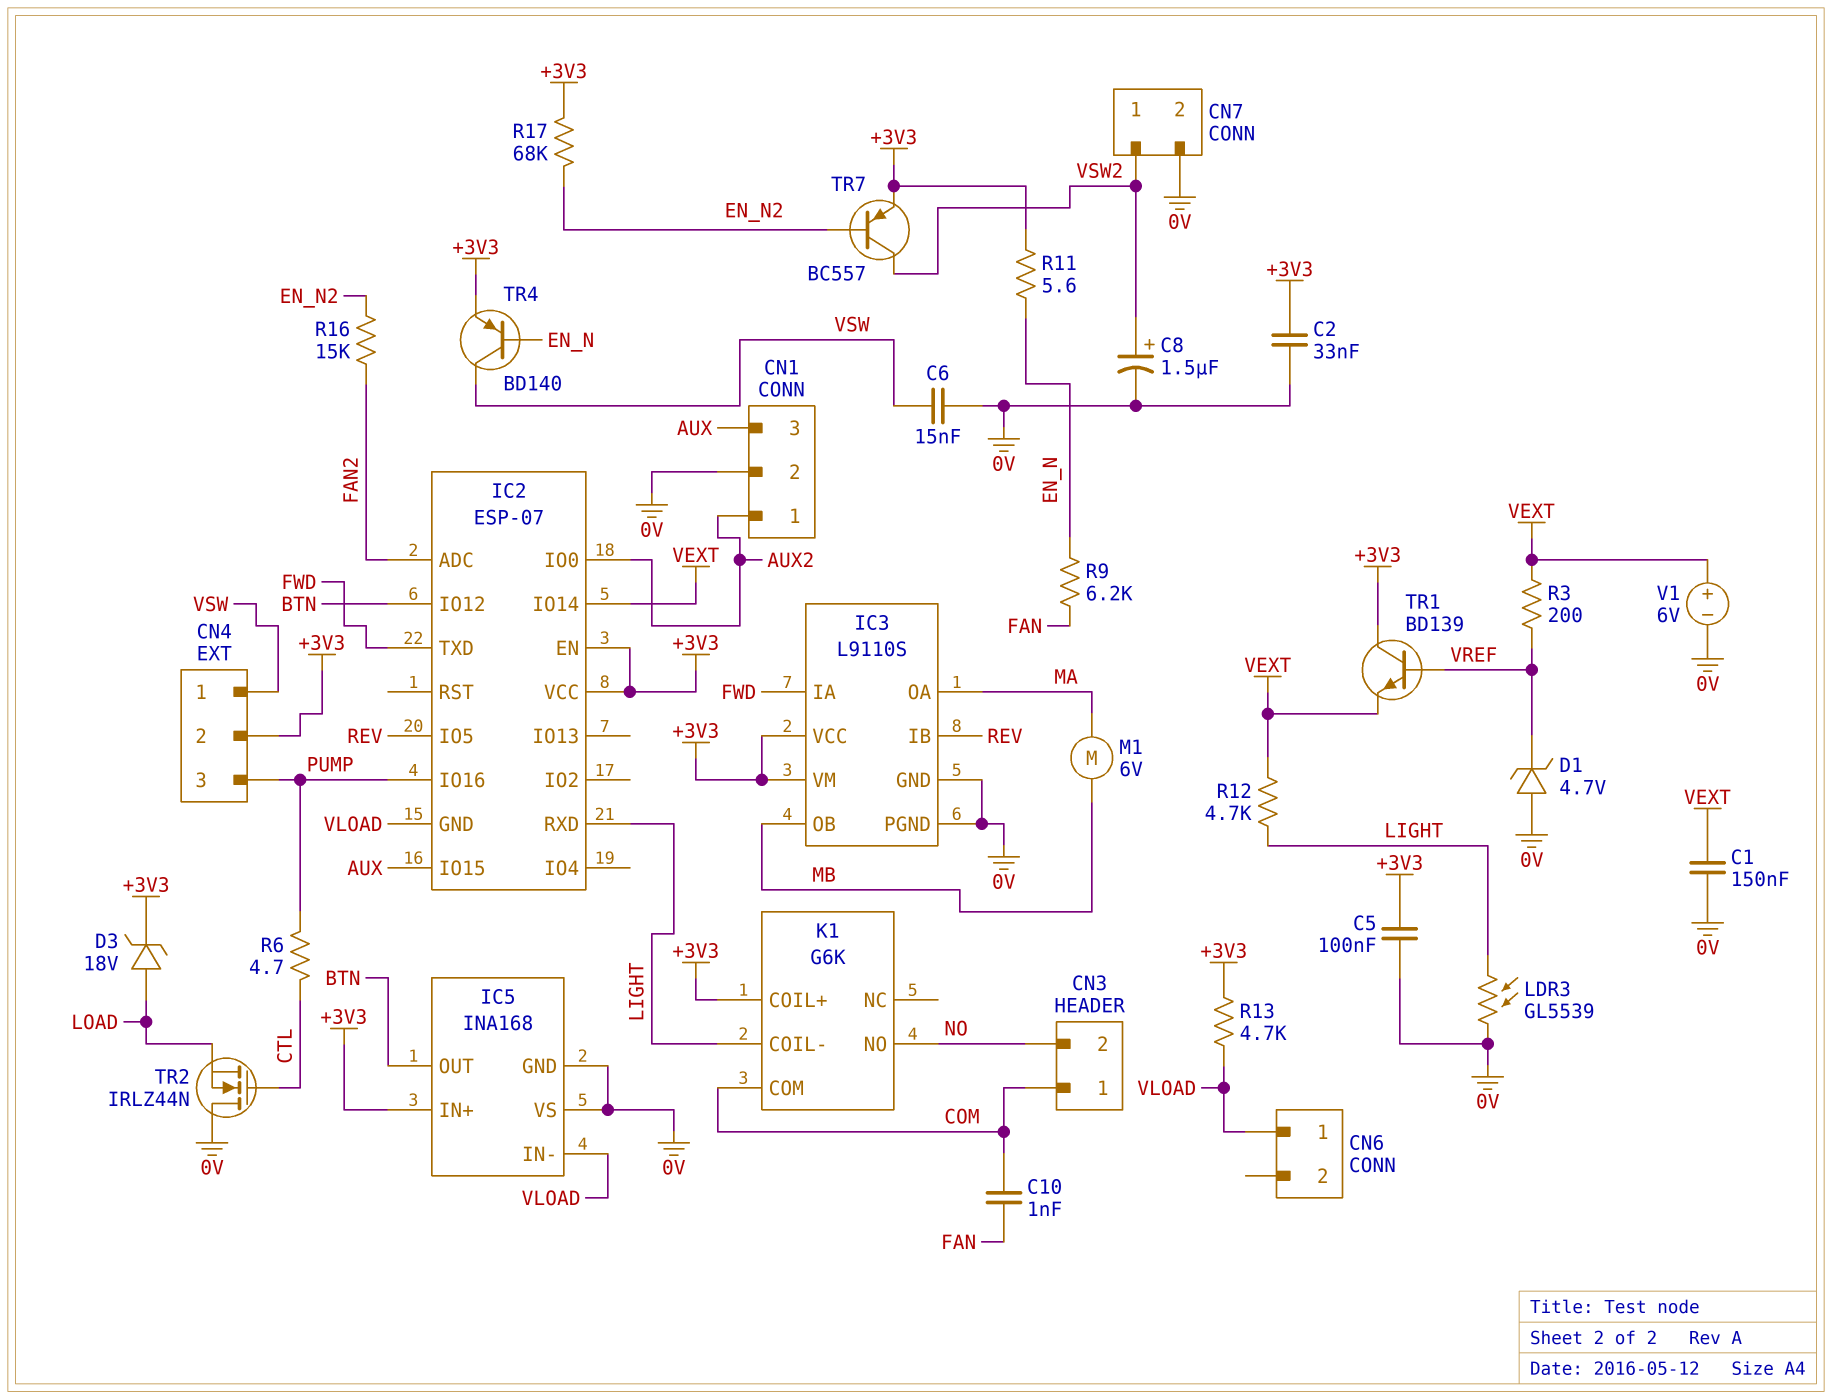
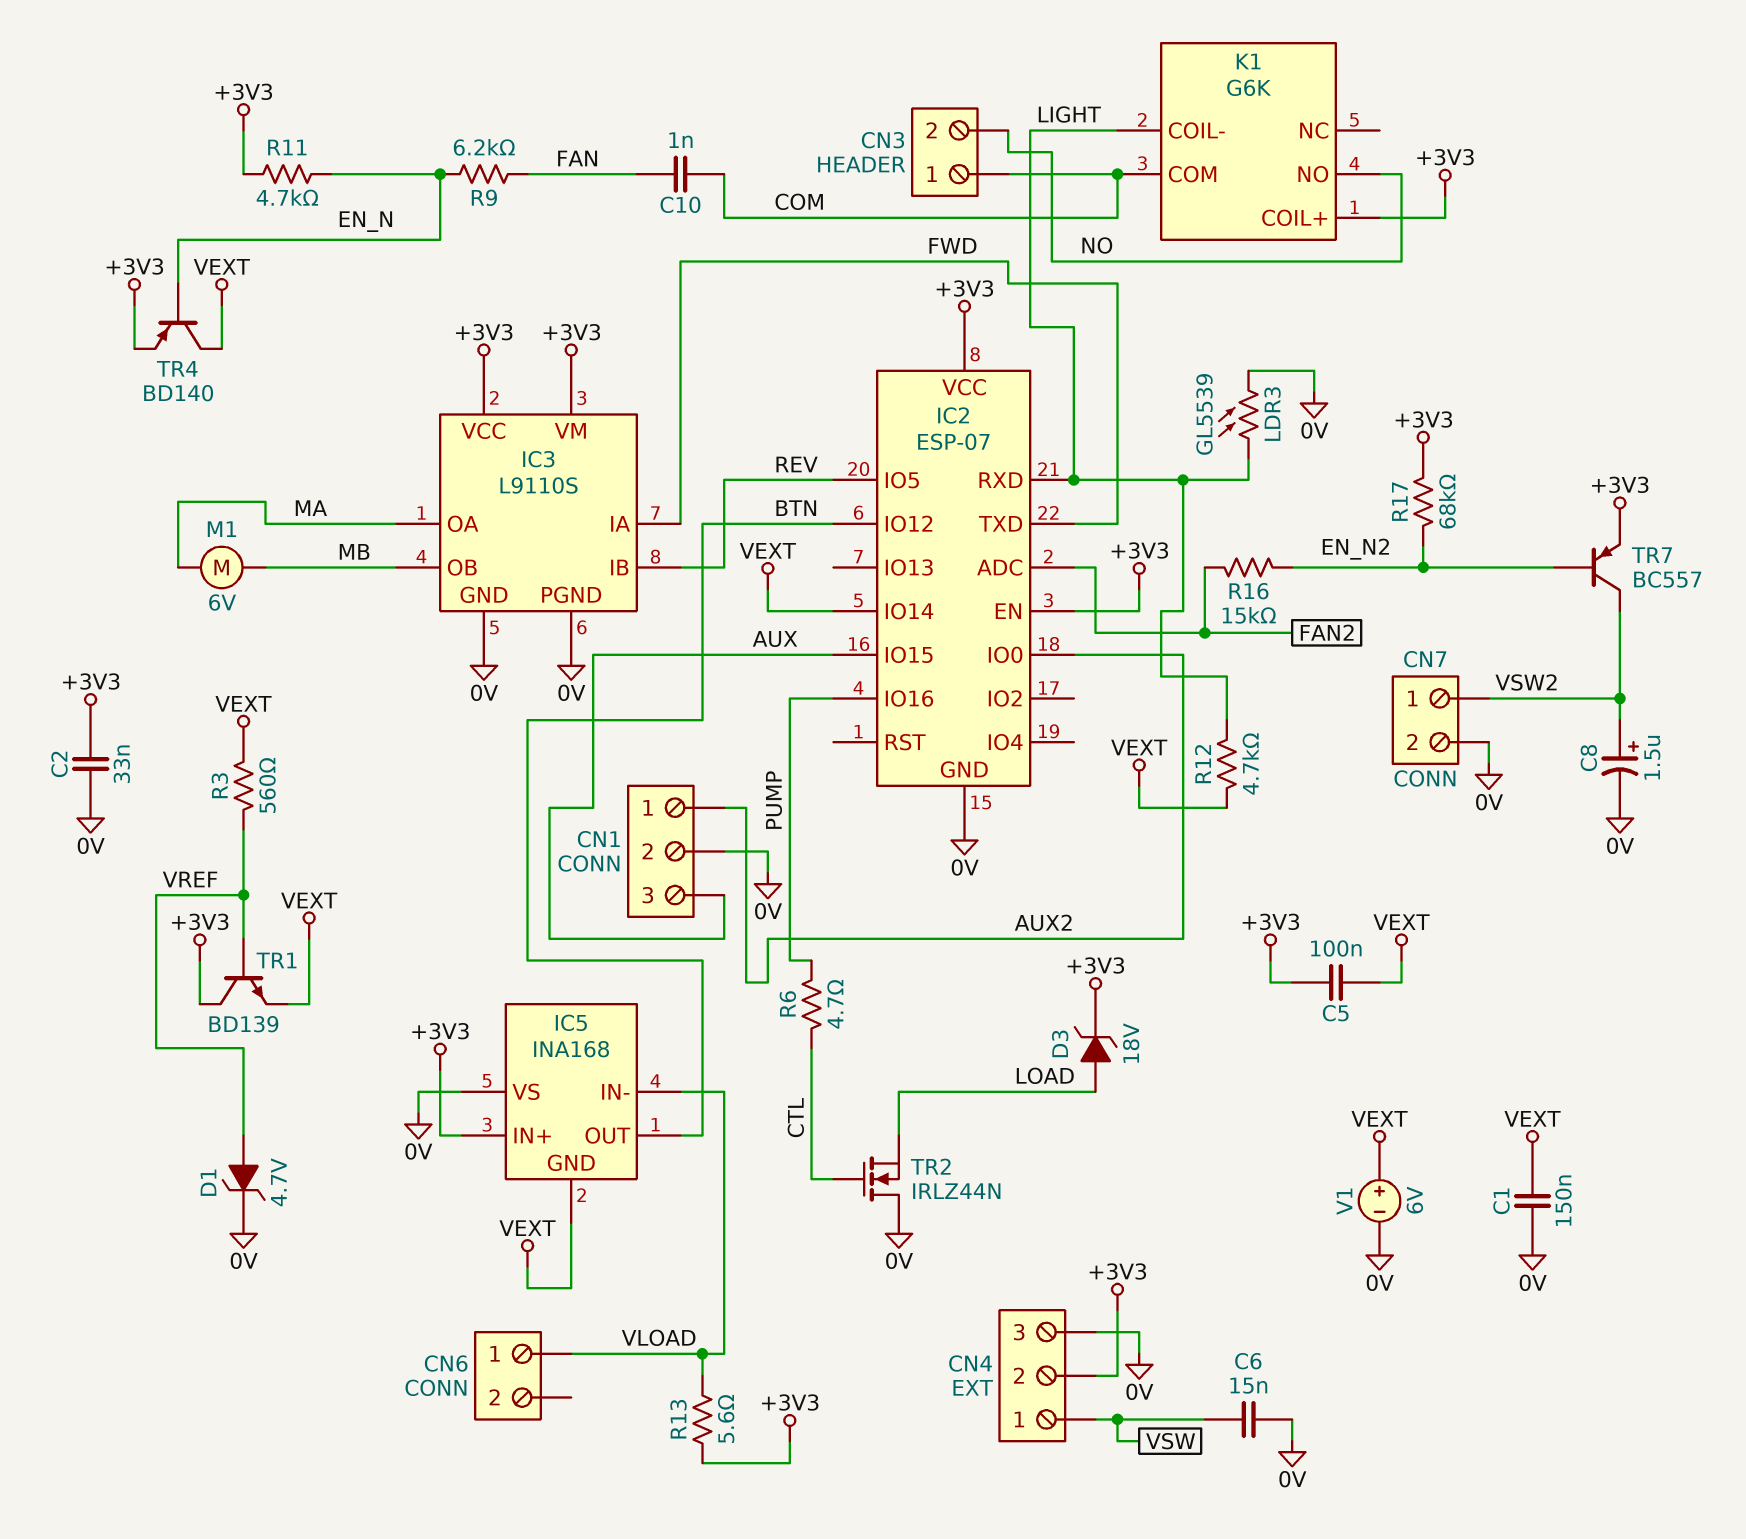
C5: 100nF (+3V3, 0V) -> 100nF (+3V3, VEXT)
CN4 pin 3: PUMP -> 0V
D1: zener 4.7V (A 0V, K VREF) -> zener 4.7V (A VREF, K 0V)
IC2 pin GND: VLOAD -> 0V
IC5 pin GND: 0V -> VEXT
R3: 200 (VEXT, VREF) -> 560 (VEXT, VREF)
R11: 5.6 (+3V3, EN_N) -> 4.7k (+3V3, EN_N)
R13: 4.7k (+3V3, VLOAD) -> 5.6 (+3V3, VLOAD)
TR4: PNP BD140 (B EN_N, C VSW, E +3V3) -> PNP BD140 (B EN_N, C VEXT, E +3V3)

